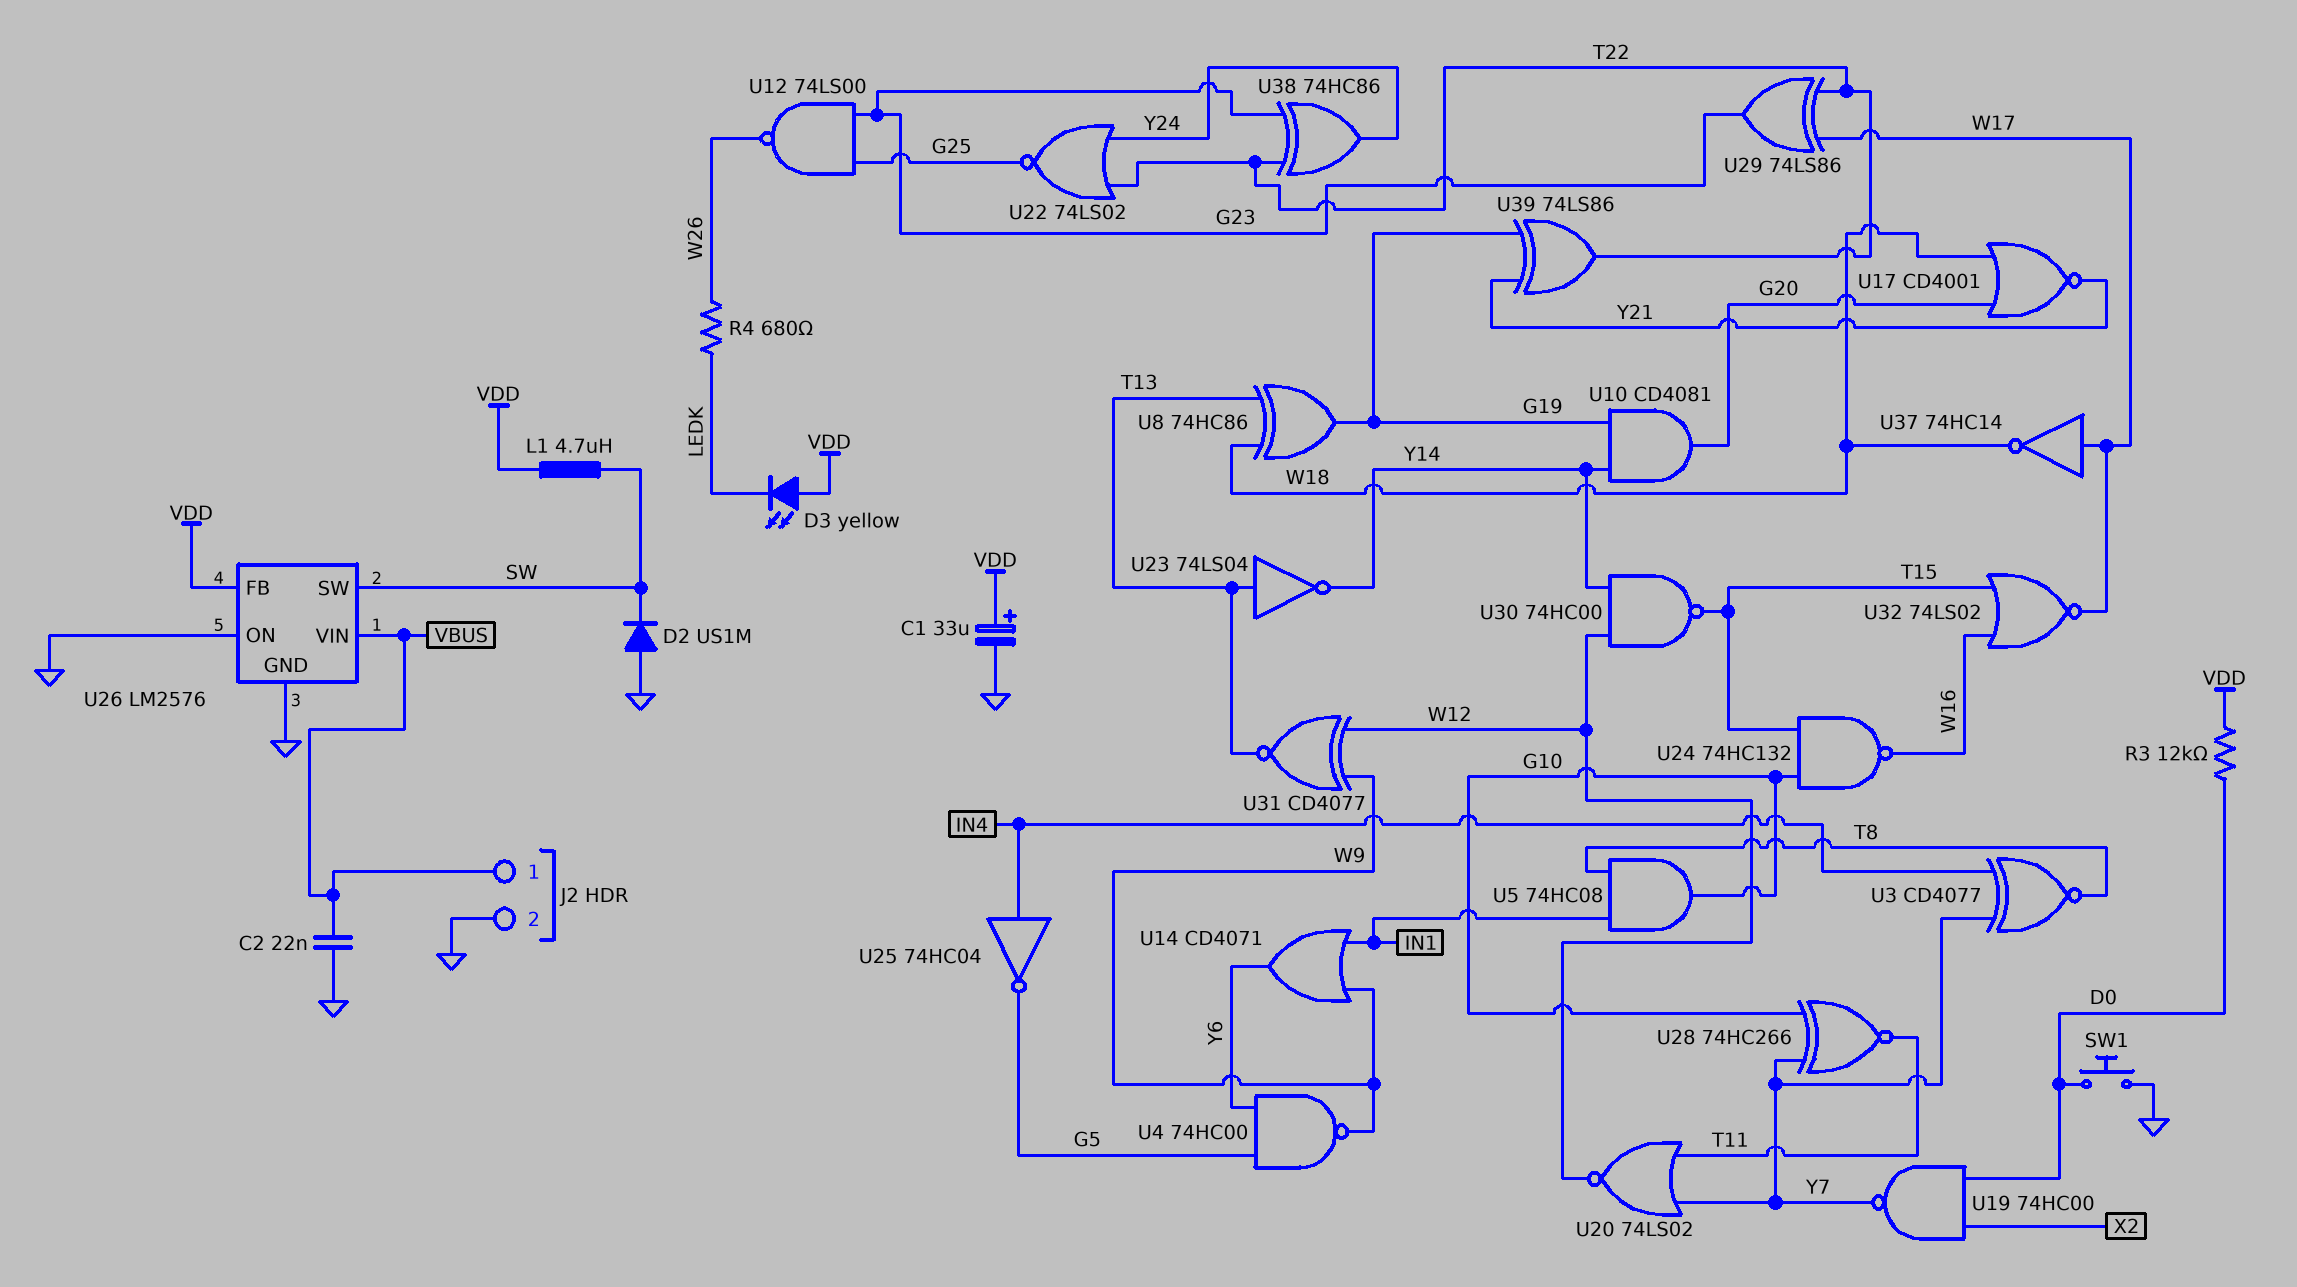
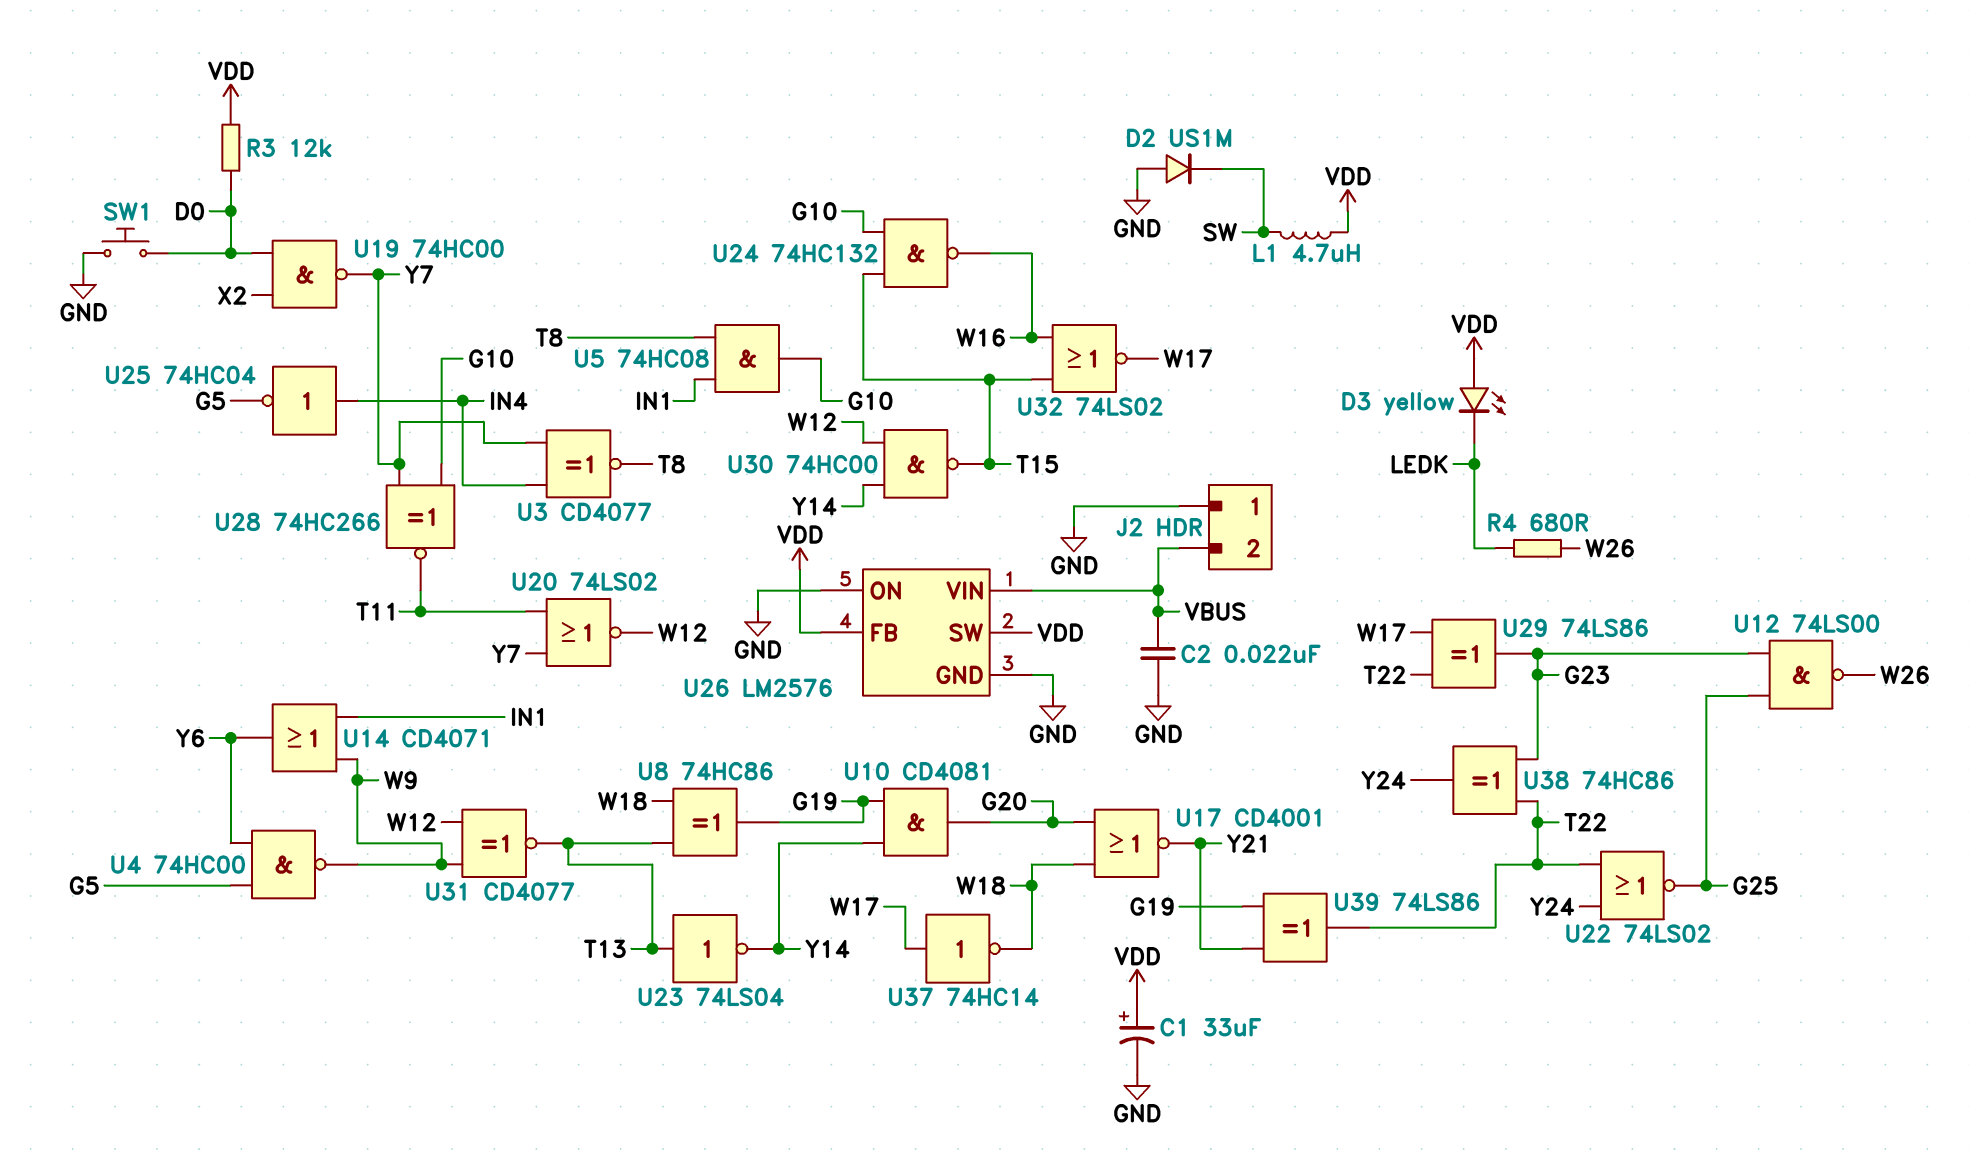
J2 pin 1: VBUS -> GND
J2 pin 2: GND -> VBUS
U26 pin SW: SW -> VDD

